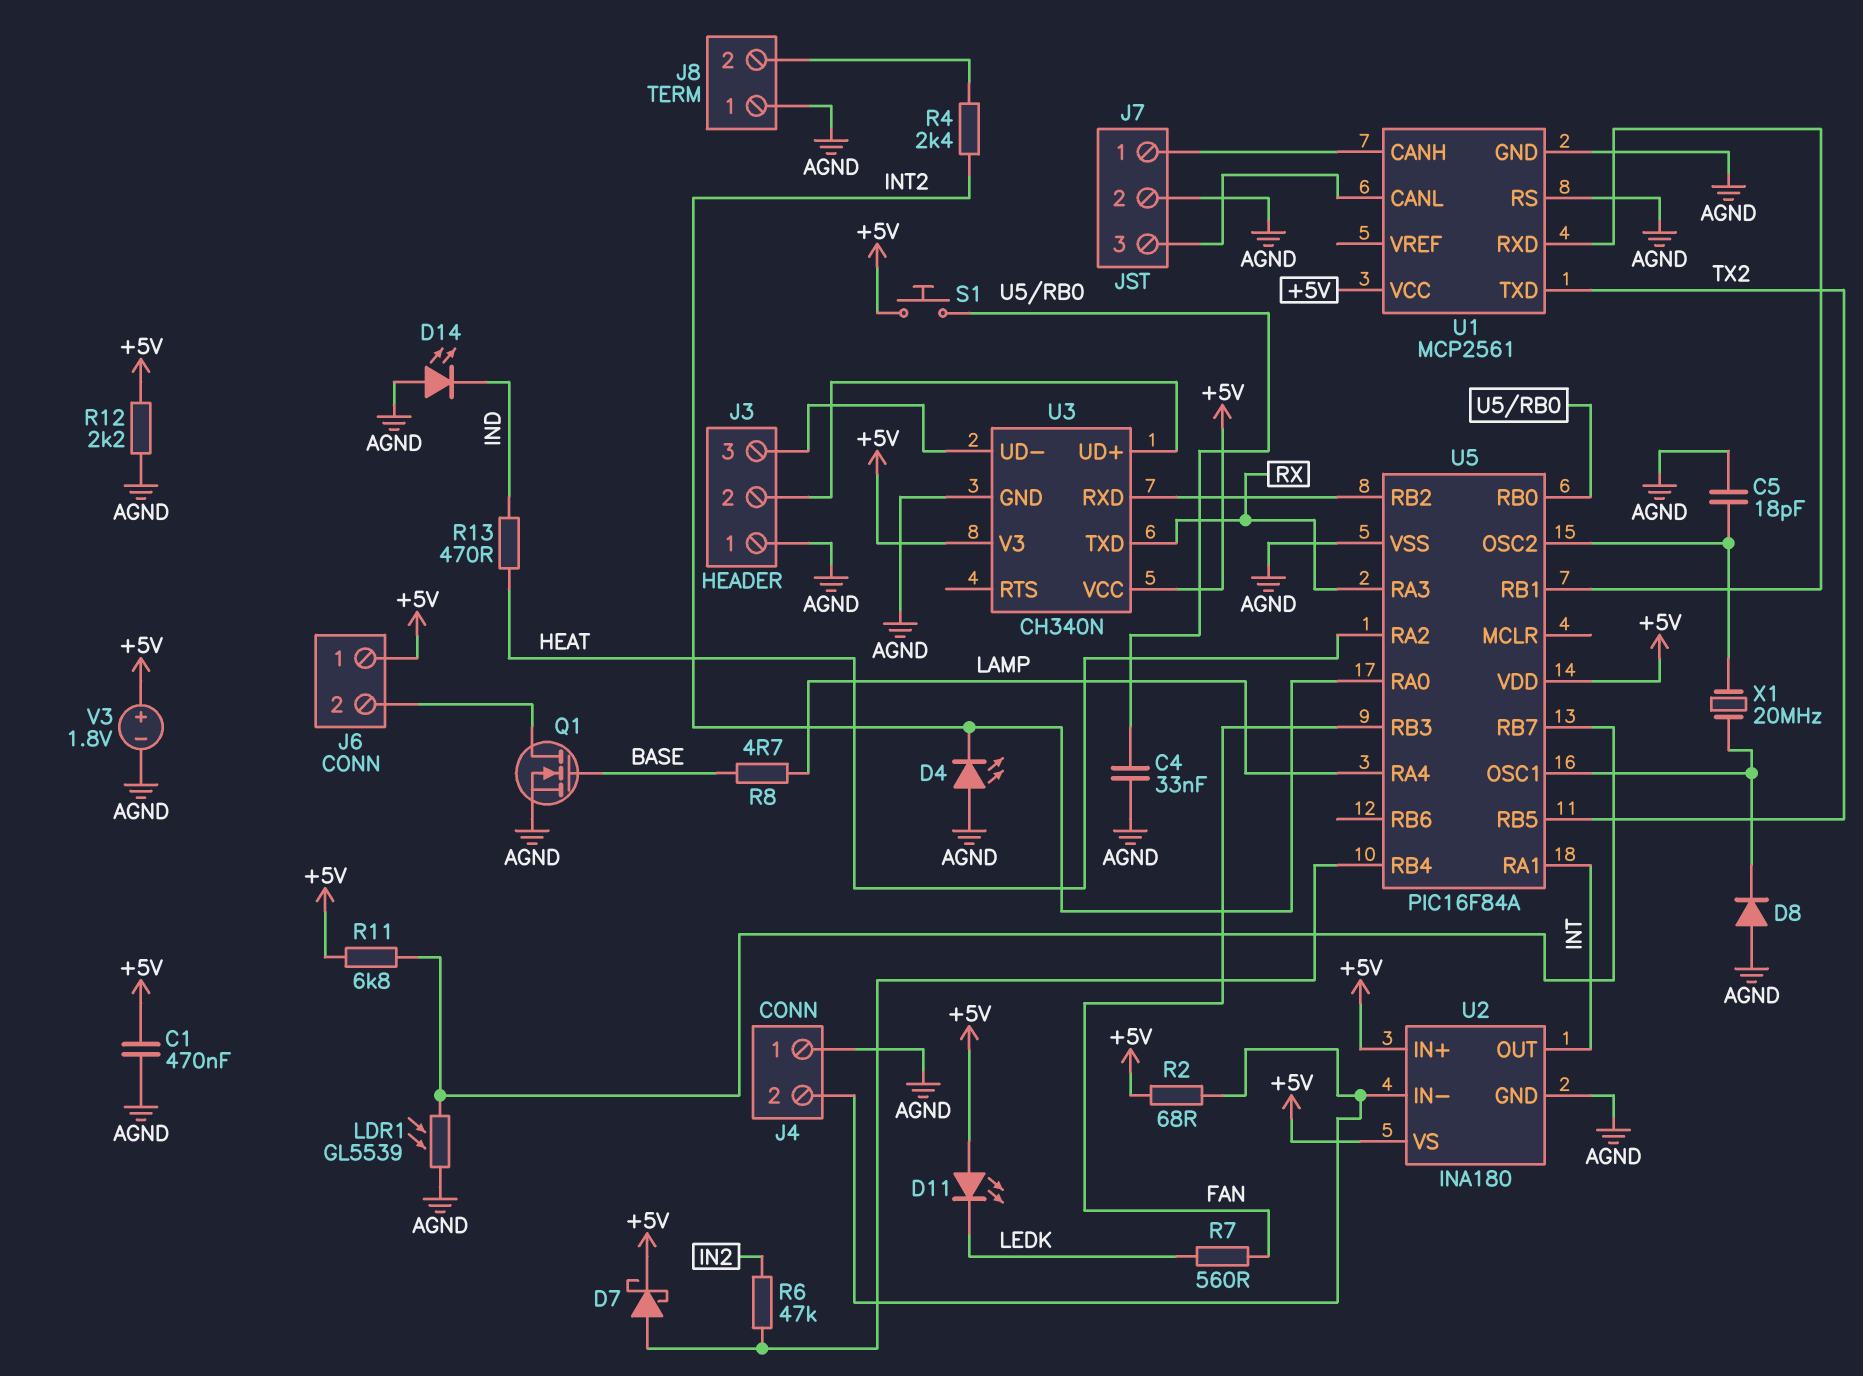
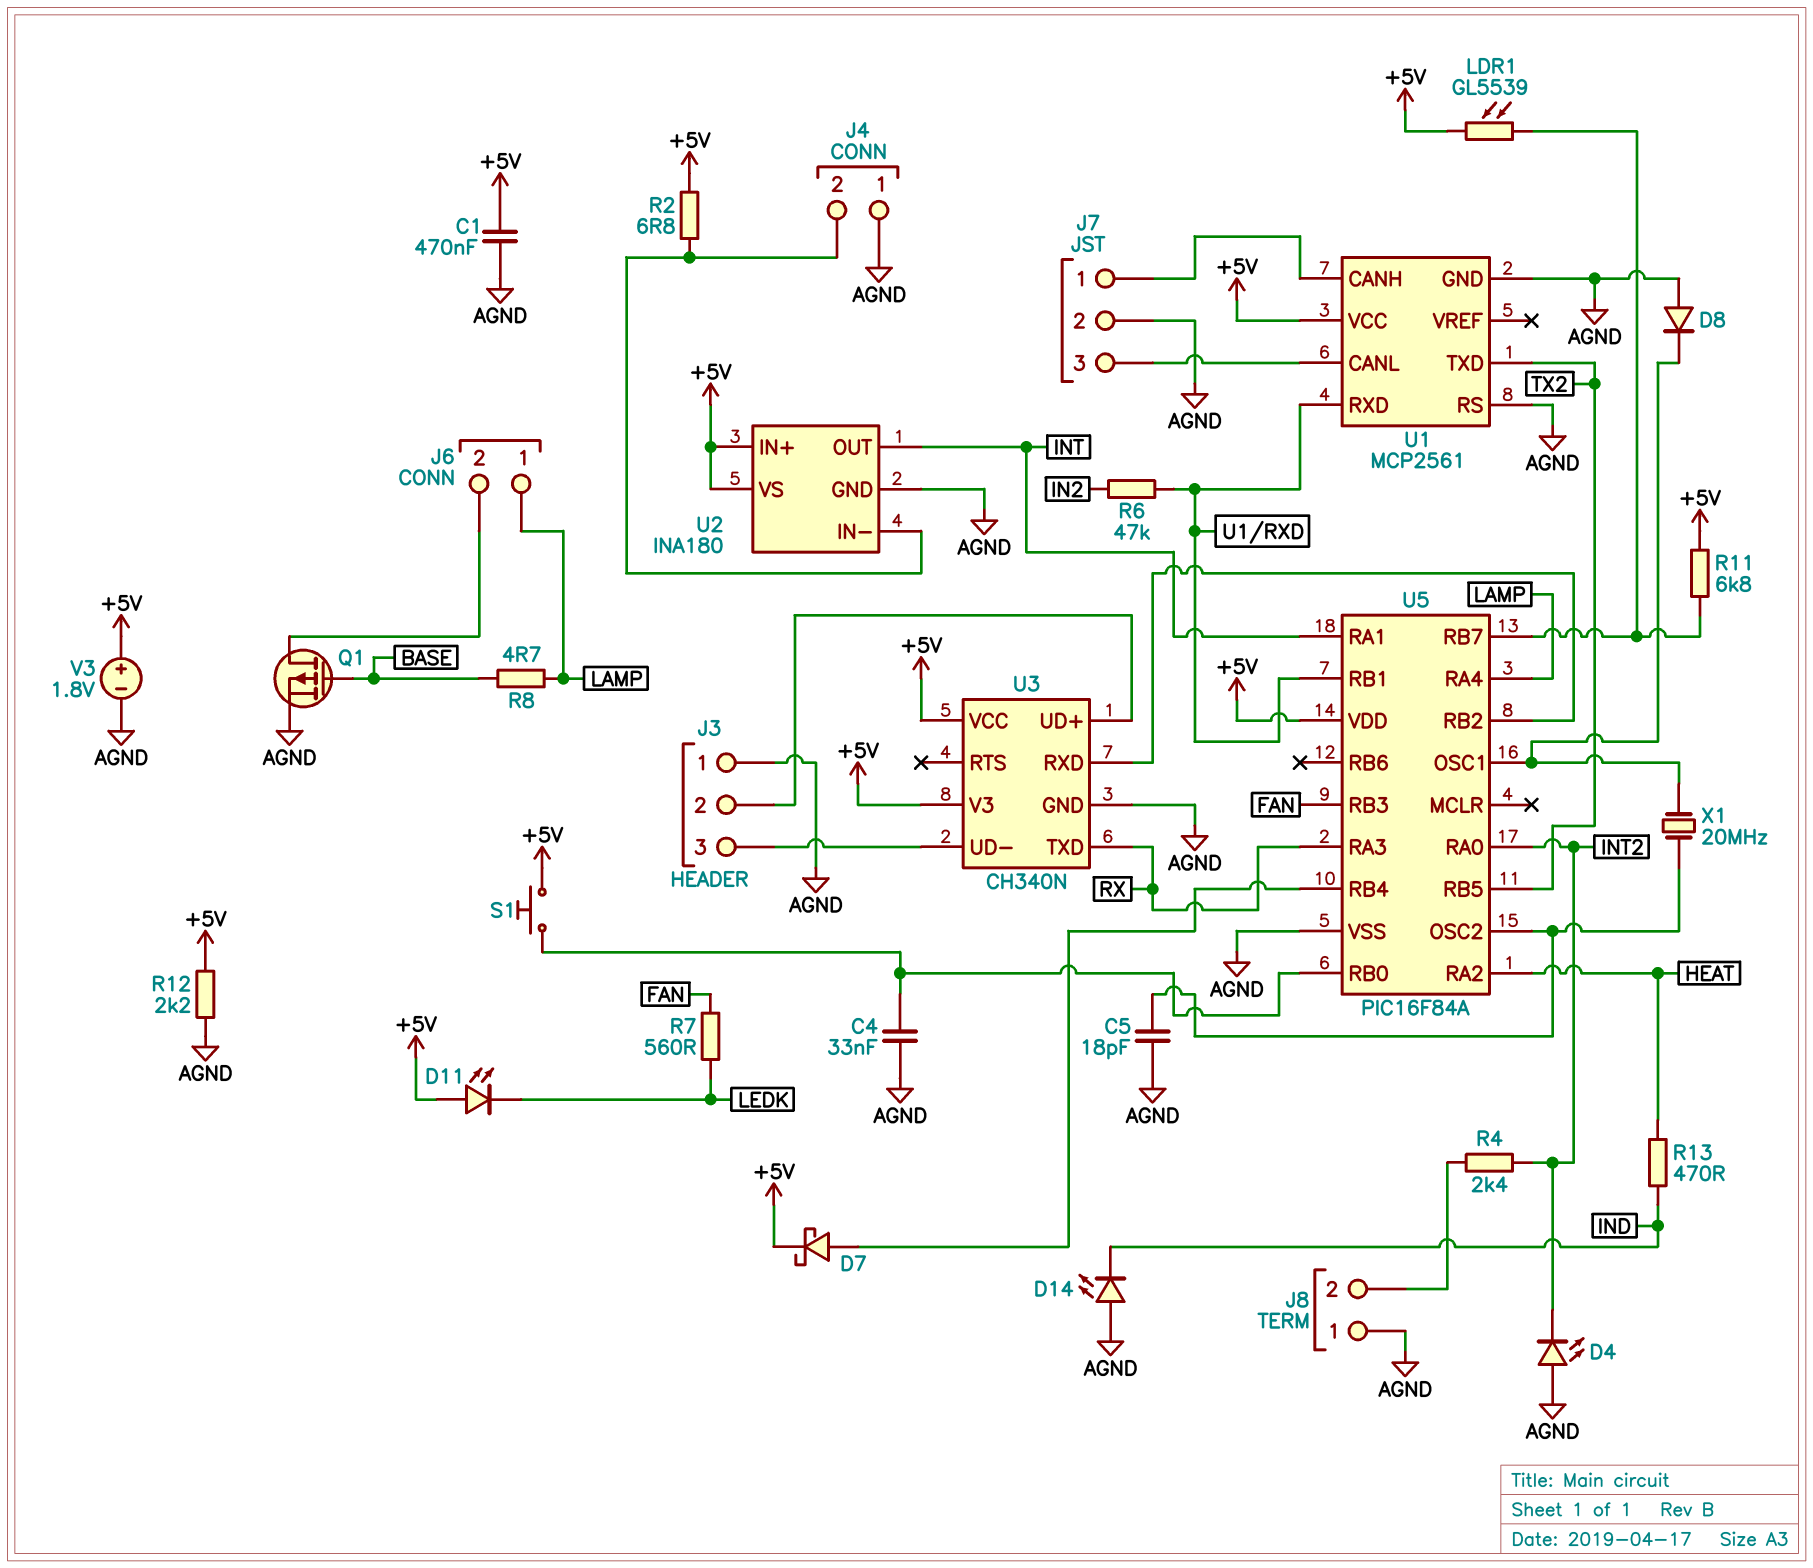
J6 pin 1: +5V -> LAMP
LDR1: GL5539 (AGND, U5/RB7) -> GL5539 (+5V, U5/RB7)
Q1: NMOS (G BASE, D J6/2, S AGND) -> PMOS (G BASE, D J6/2, S AGND)
R2: 68 (+5V, J4/2) -> 6.8 (+5V, J4/2)
R6: 47k (IN2, U5/RB4) -> 47k (IN2, U1/RXD)

